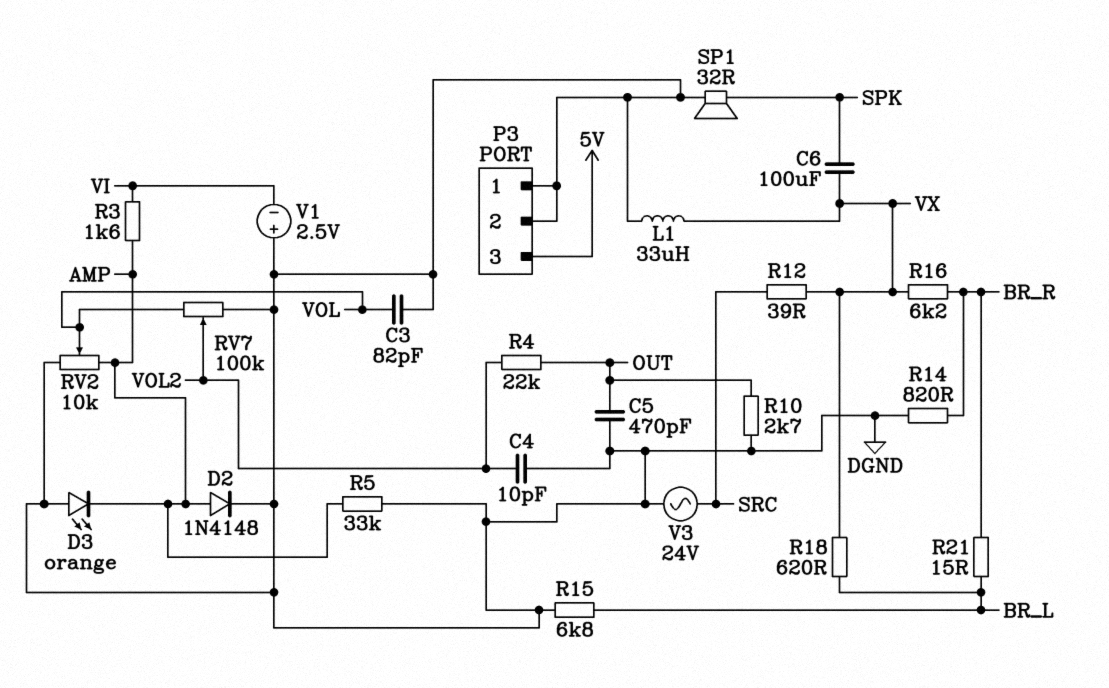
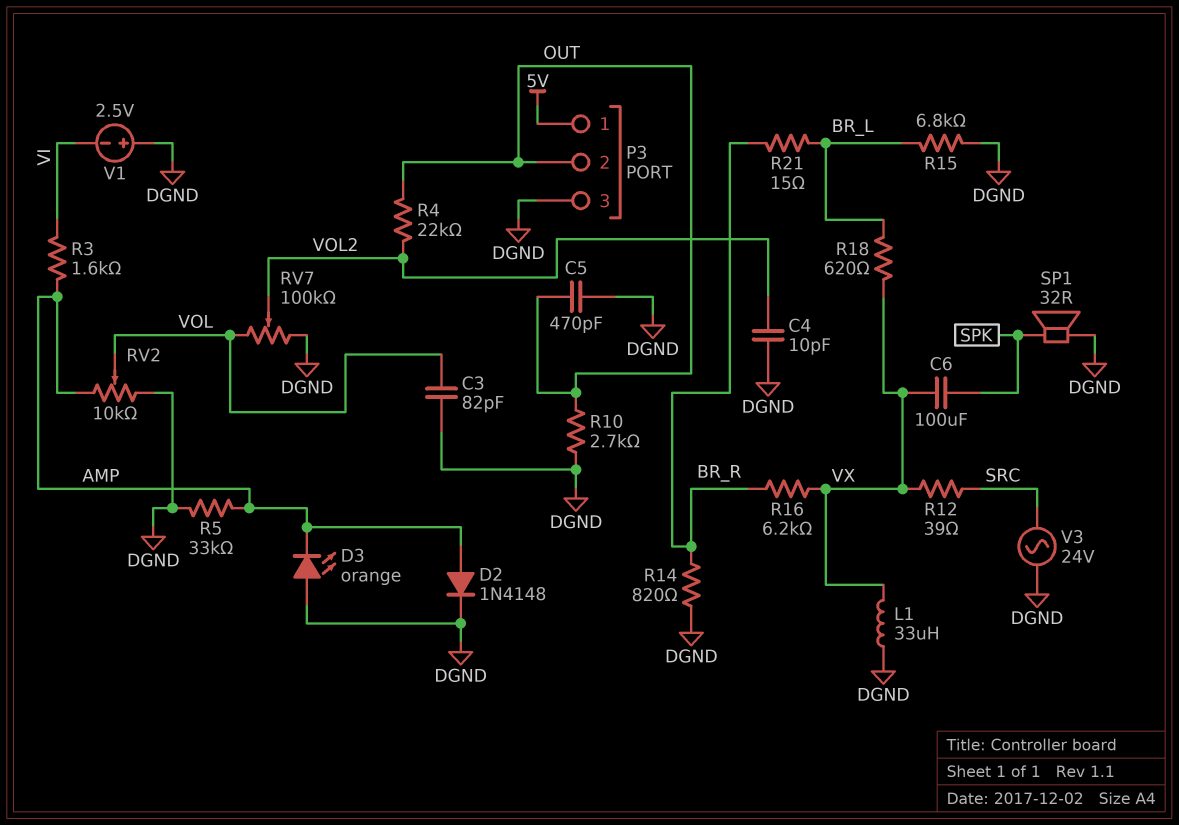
P3 pin 1: DGND -> 5V
P3 pin 2: DGND -> OUT
P3 pin 3: 5V -> DGND

